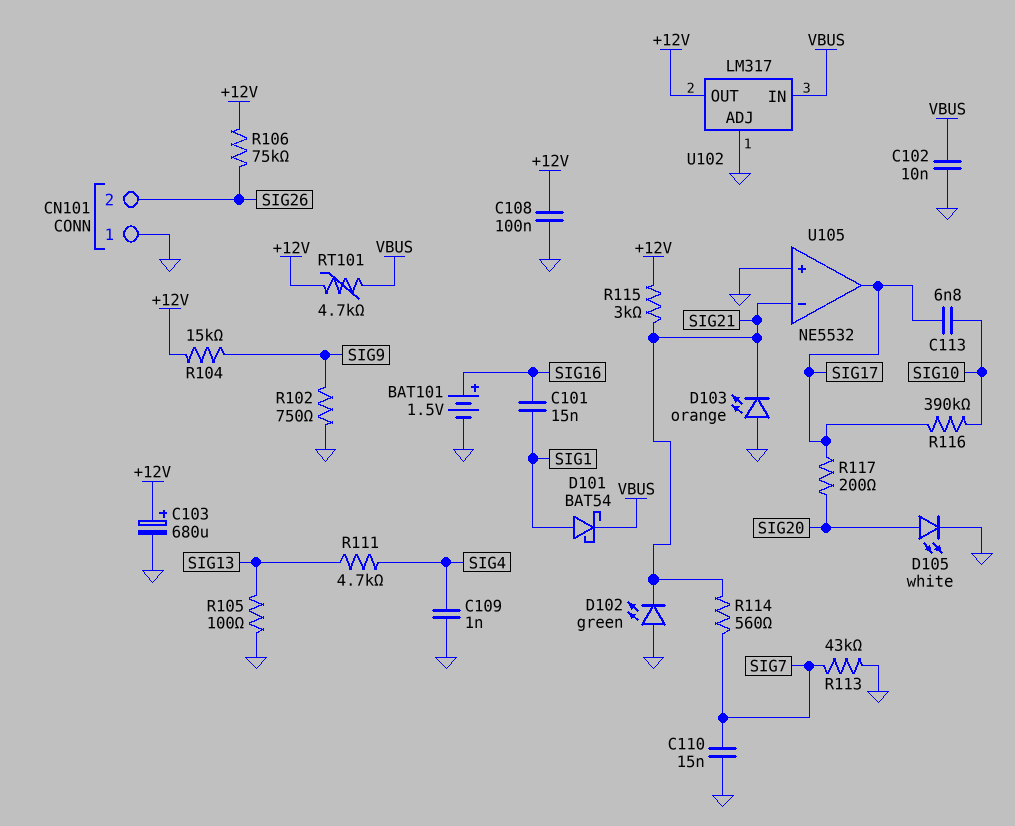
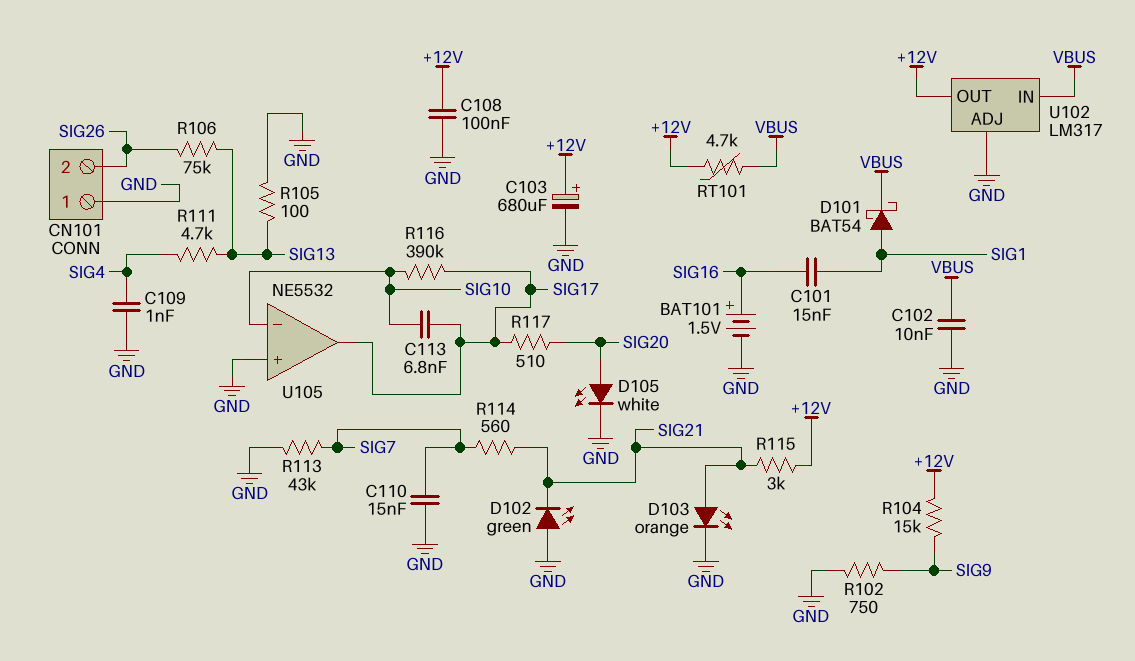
D103: LED orange (A GND, K SIG21) -> LED orange (A SIG21, K GND)
R106: 75k (+12V, SIG26) -> 75k (SIG13, SIG26)
R117: 200 (SIG17, SIG20) -> 510 (SIG17, SIG20)
U105 pin in-: SIG21 -> SIG10

